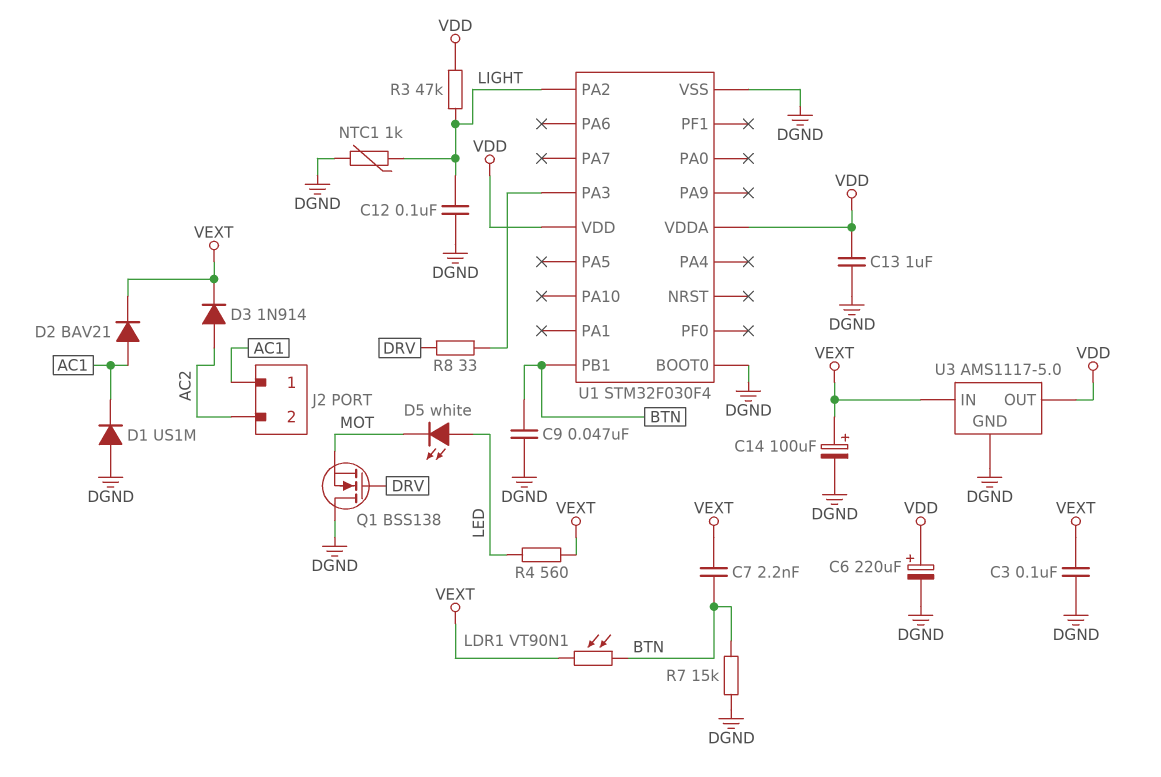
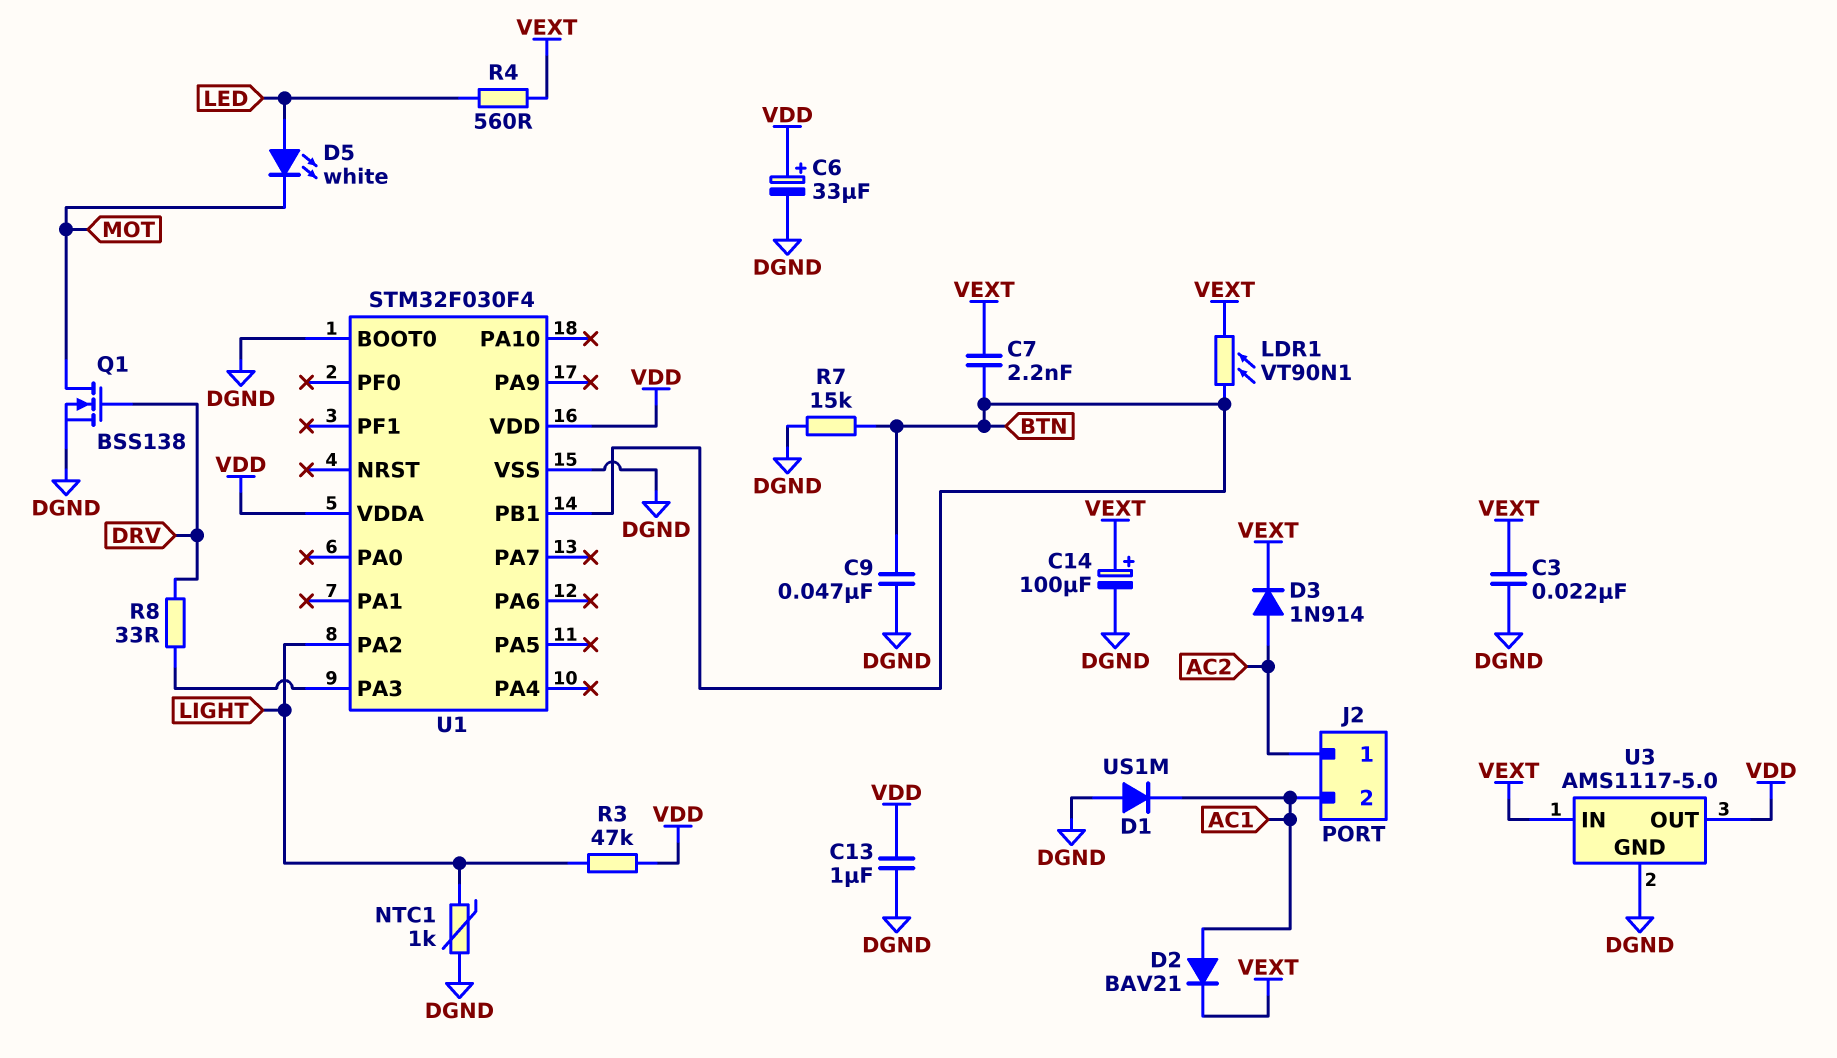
C3: 100nF (DGND, VEXT) -> 22nF (DGND, VEXT)
C6: 220uF (plus VDD, minus DGND) -> 33uF (plus VDD, minus DGND)
C12: 100nF (DGND, LIGHT) -> none
J2 pin 1: AC1 -> AC2
J2 pin 2: AC2 -> AC1
Q1: NMOS BSS138 (G DRV, D DGND, S MOT) -> NMOS BSS138 (G DRV, D MOT, S DGND)

